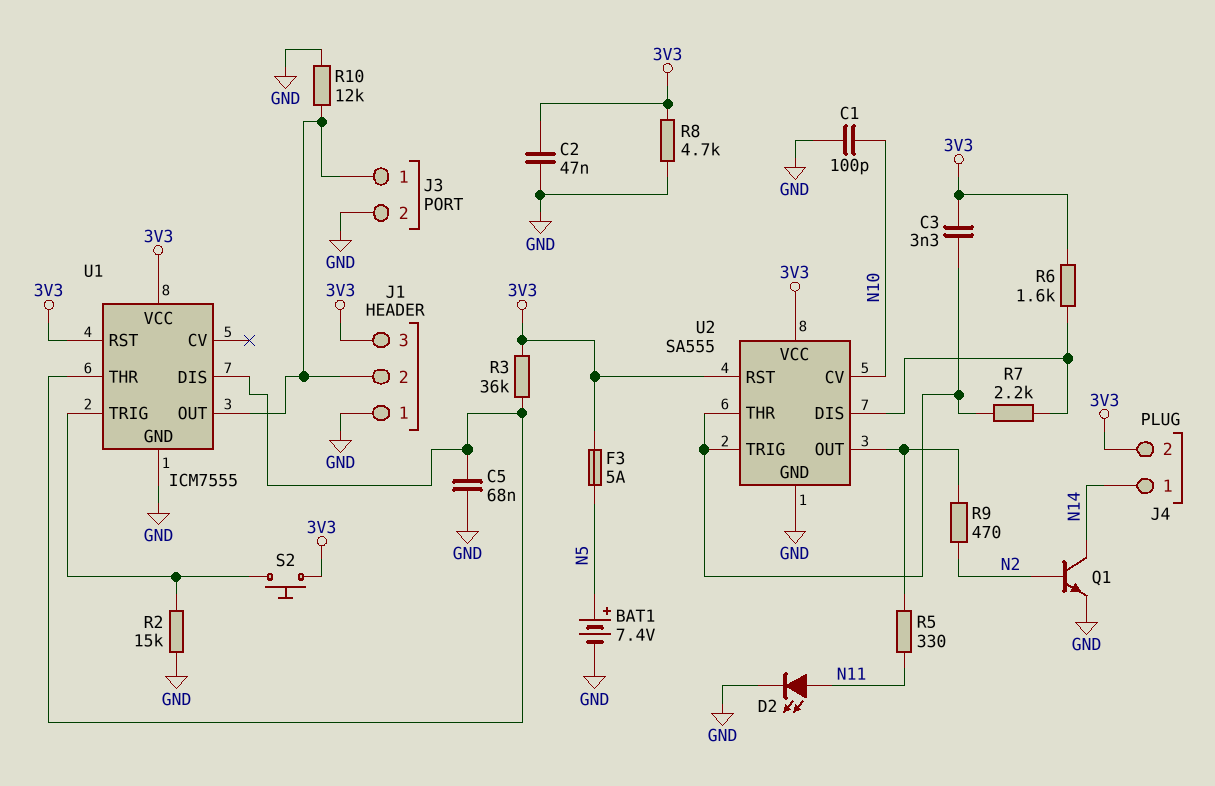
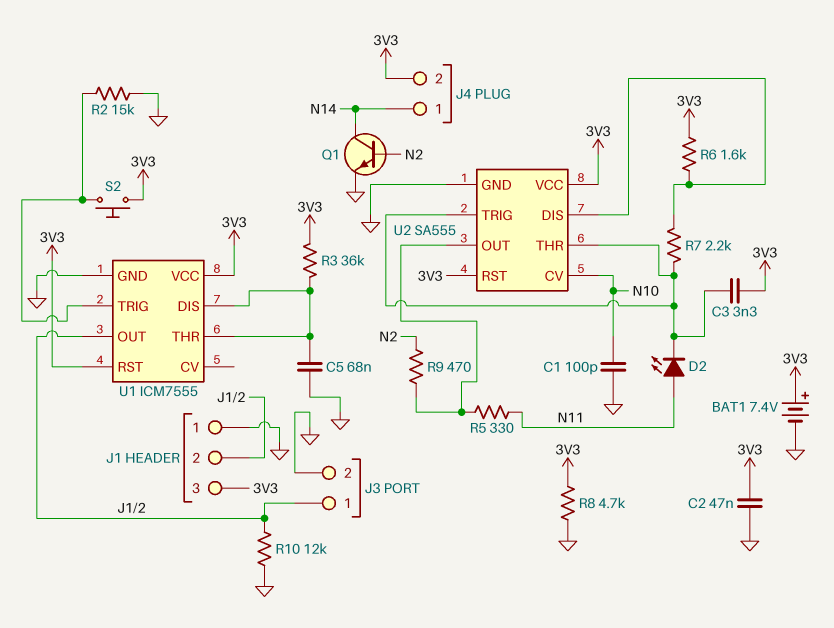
BAT1: 7.4V (plus N5, minus GND) -> 7.4V (plus 3V3, minus GND)
D2: LED (A N11, K GND) -> LED (A N11, K U2/THR)
F3: 5A (3V3, N5) -> none

